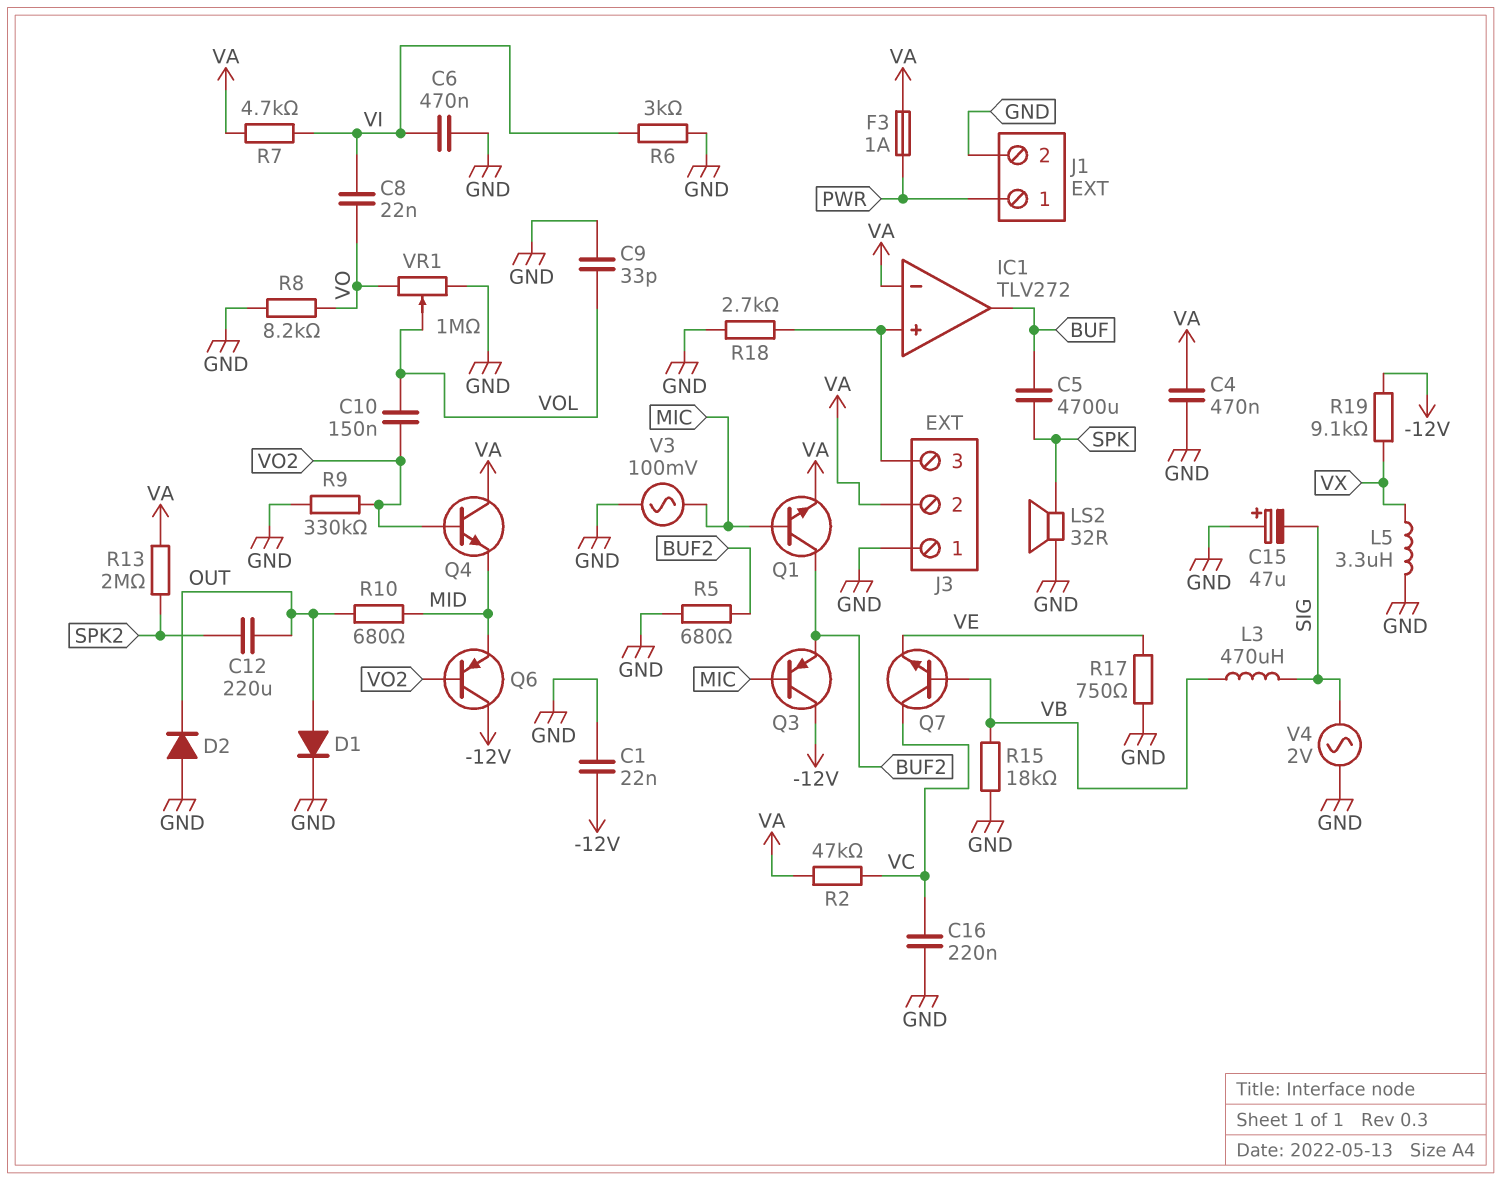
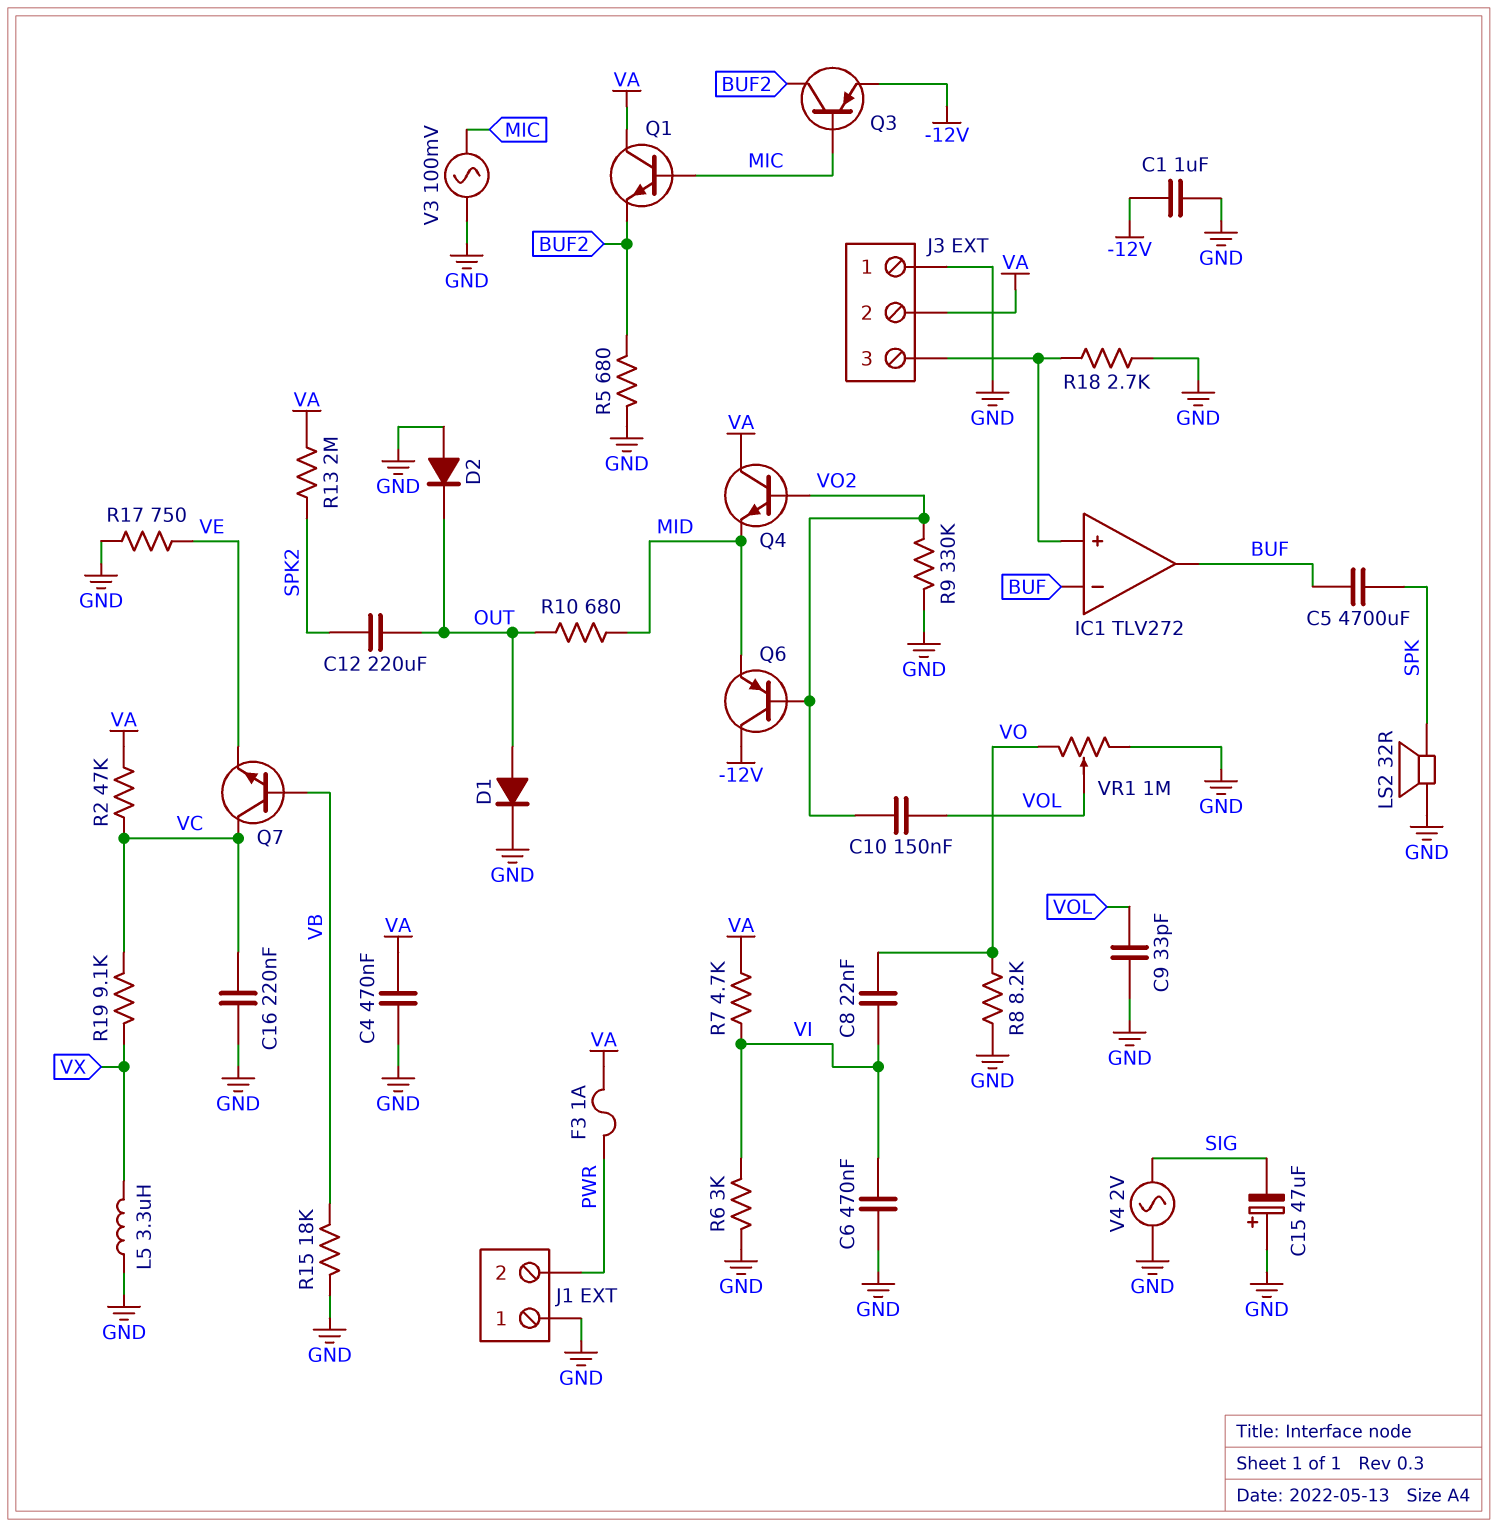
C1: 22nF (-12V, GND) -> 1uF (-12V, GND)
IC1 pin in-: VA -> BUF
J1 pin 1: PWR -> GND
J1 pin 2: GND -> PWR
L3: 470uH (SIG, VB) -> none
Q1: NPN (B MIC, C BUF2, E VA) -> NPN (B MIC, C VA, E BUF2)
Q3: PNP (B MIC, C -12V, E BUF2) -> PNP (B MIC, C BUF2, E -12V)
R19: 9.1k (-12V, VX) -> 9.1k (VC, VX)

